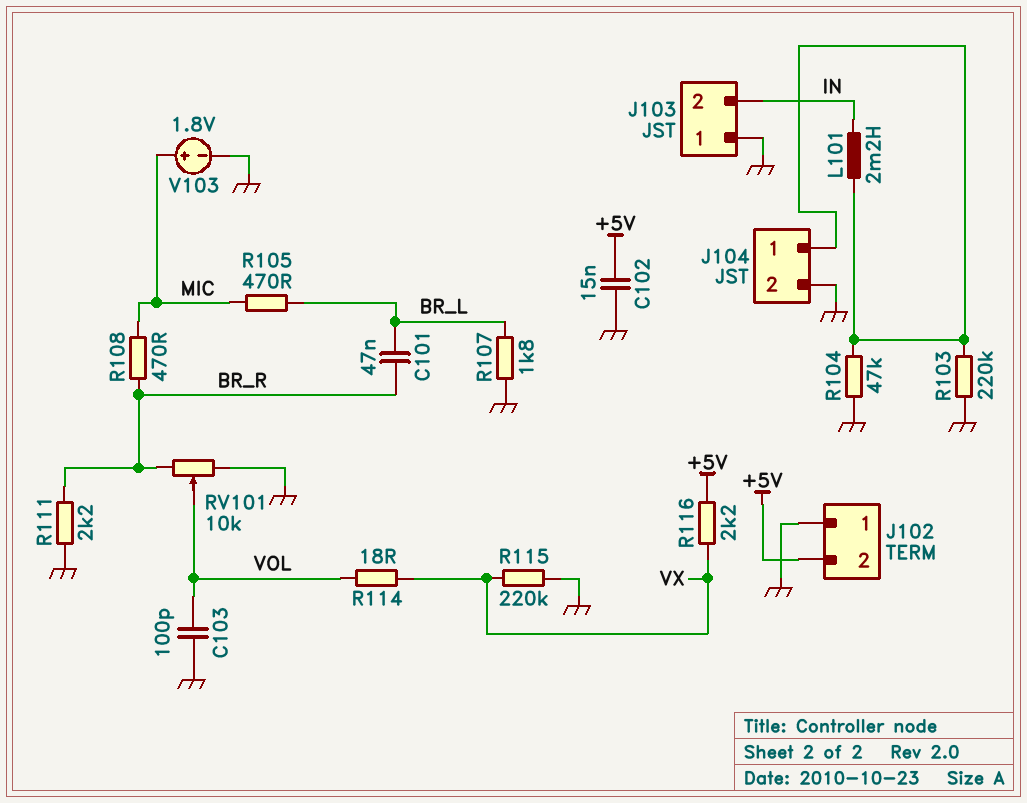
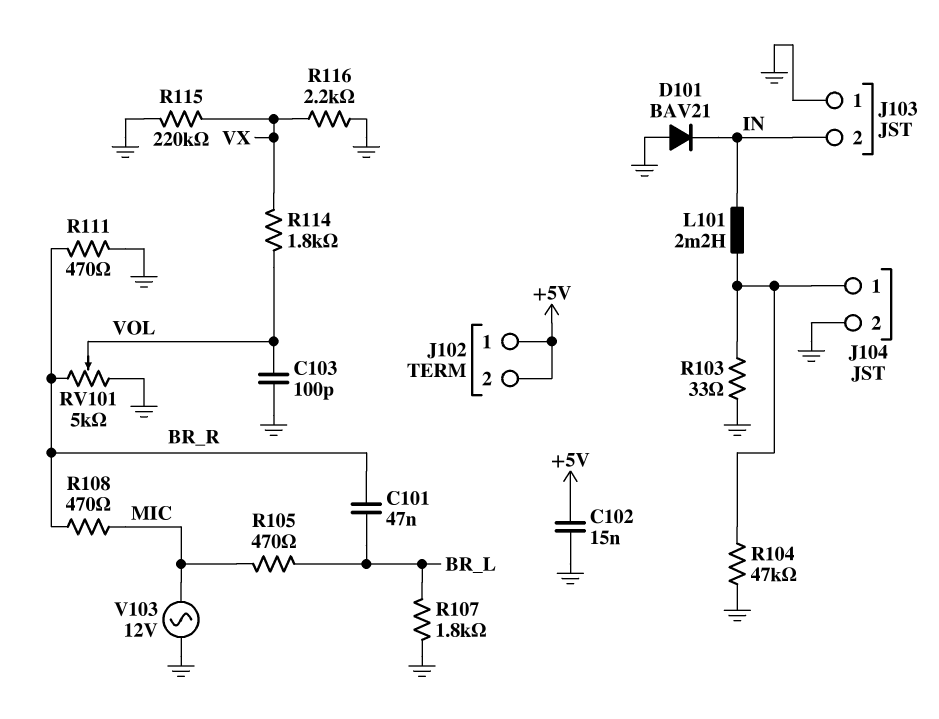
D101: none -> diode BAV21 (A GND, K IN)
J102 pin 1: GND -> +5V
R103: 220k (GND, J104/1) -> 33 (GND, J104/1)
R111: 2.2k (BR_R, GND) -> 470 (BR_R, GND)
R114: 18 (VOL, VX) -> 1.8k (VOL, VX)
R116: 2.2k (+5V, VX) -> 2.2k (GND, VX)
RV101: 10k (BR_R, GND, wiper VOL) -> 5k (BR_R, GND, wiper VOL)
V103: 1.8V (plus MIC, minus GND) -> AC 12V (GND, MIC)

